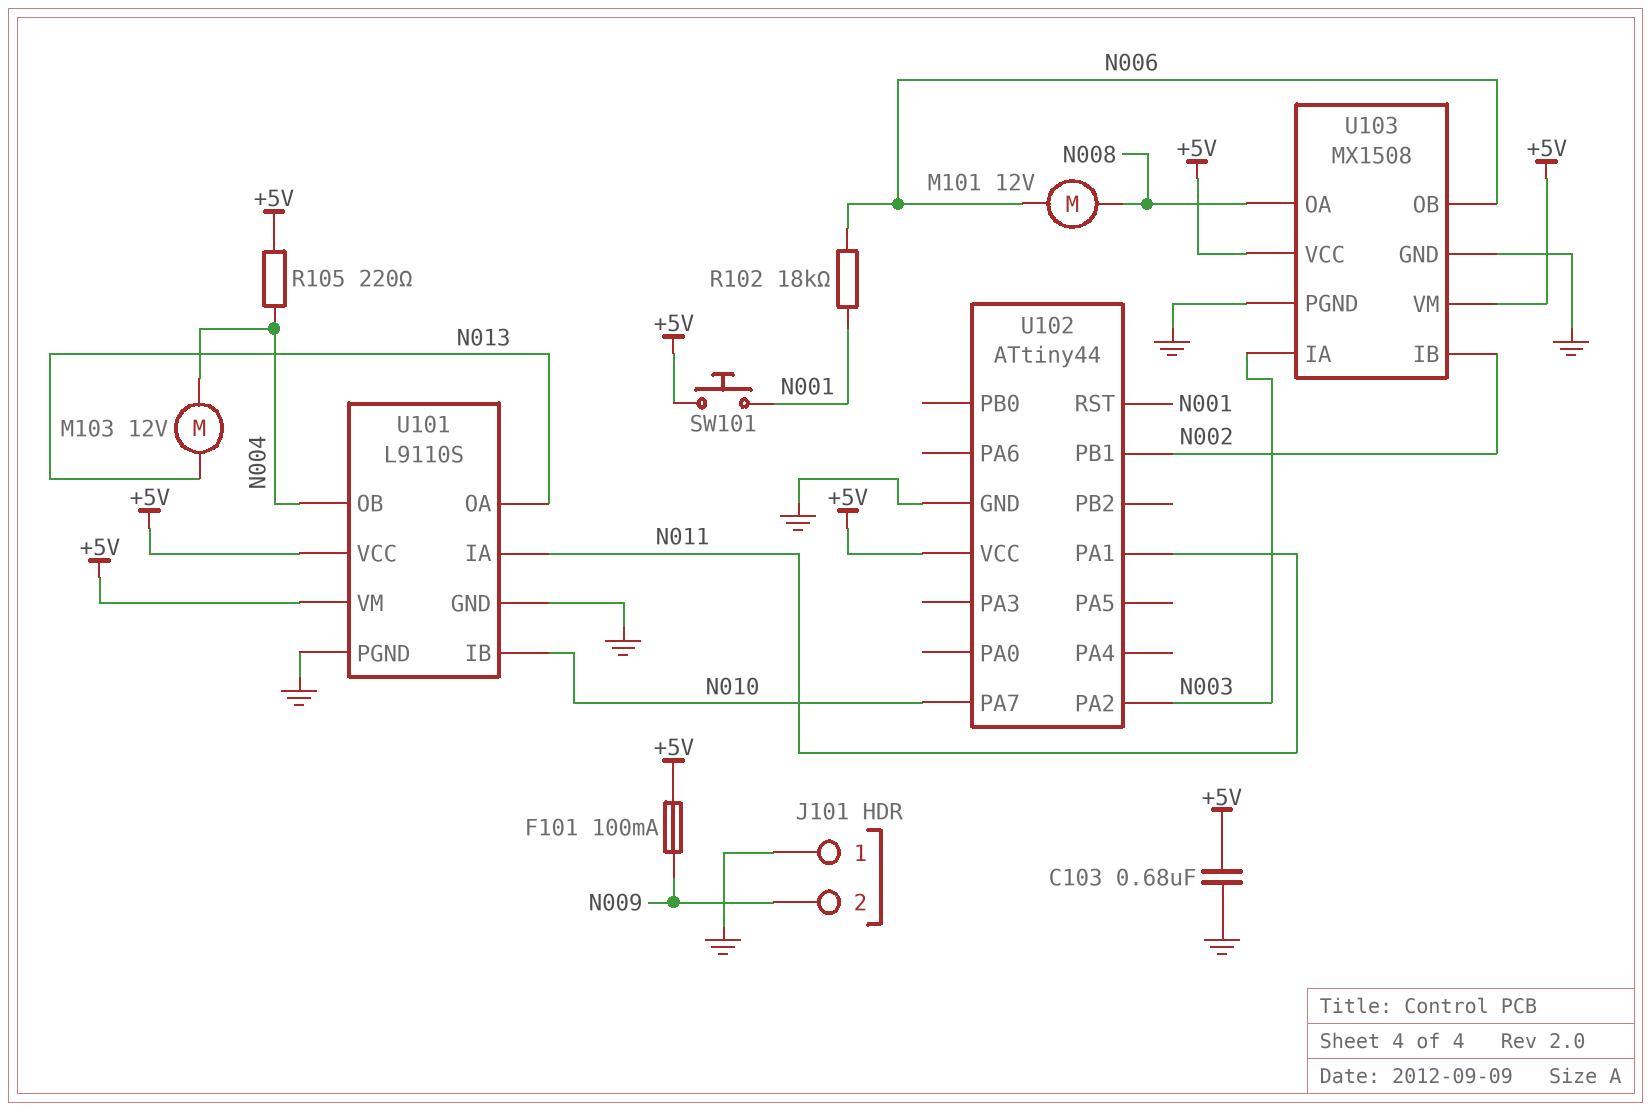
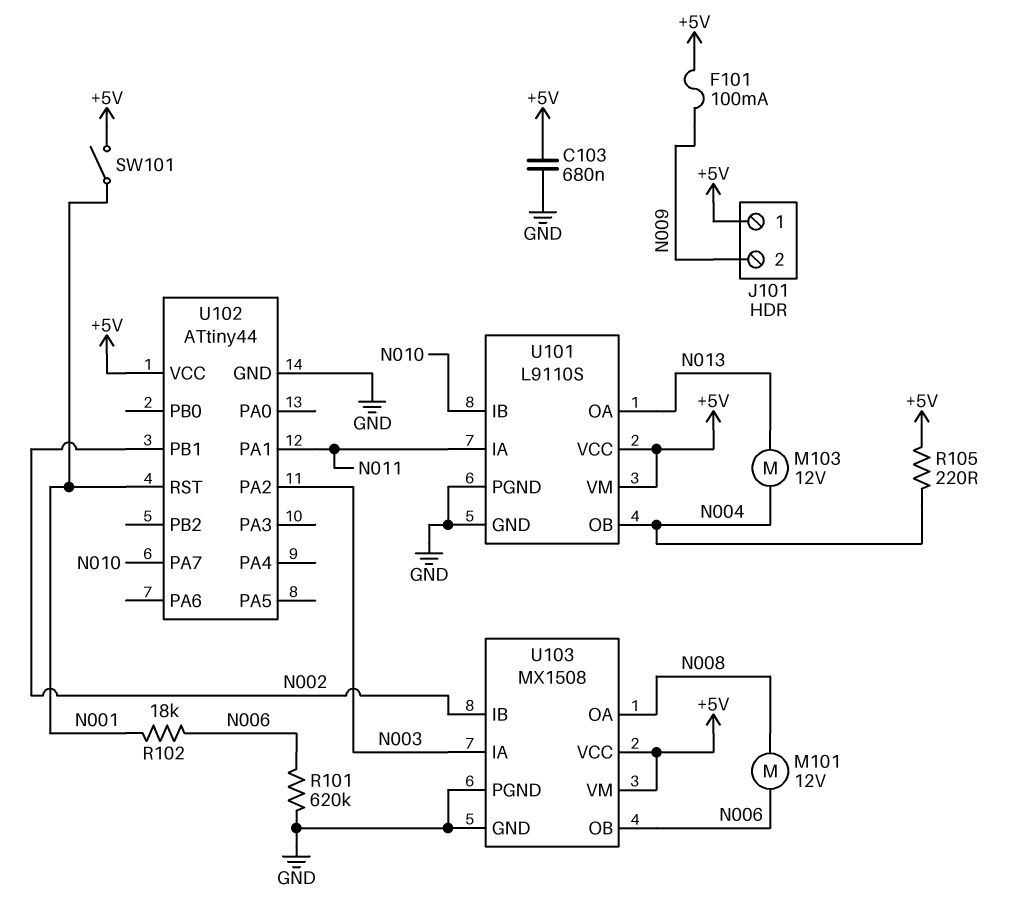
J101 pin 1: GND -> +5V
R101: none -> 620k (GND, N006)
SW101: button (+5V, N001) -> switch (+5V, N001)

